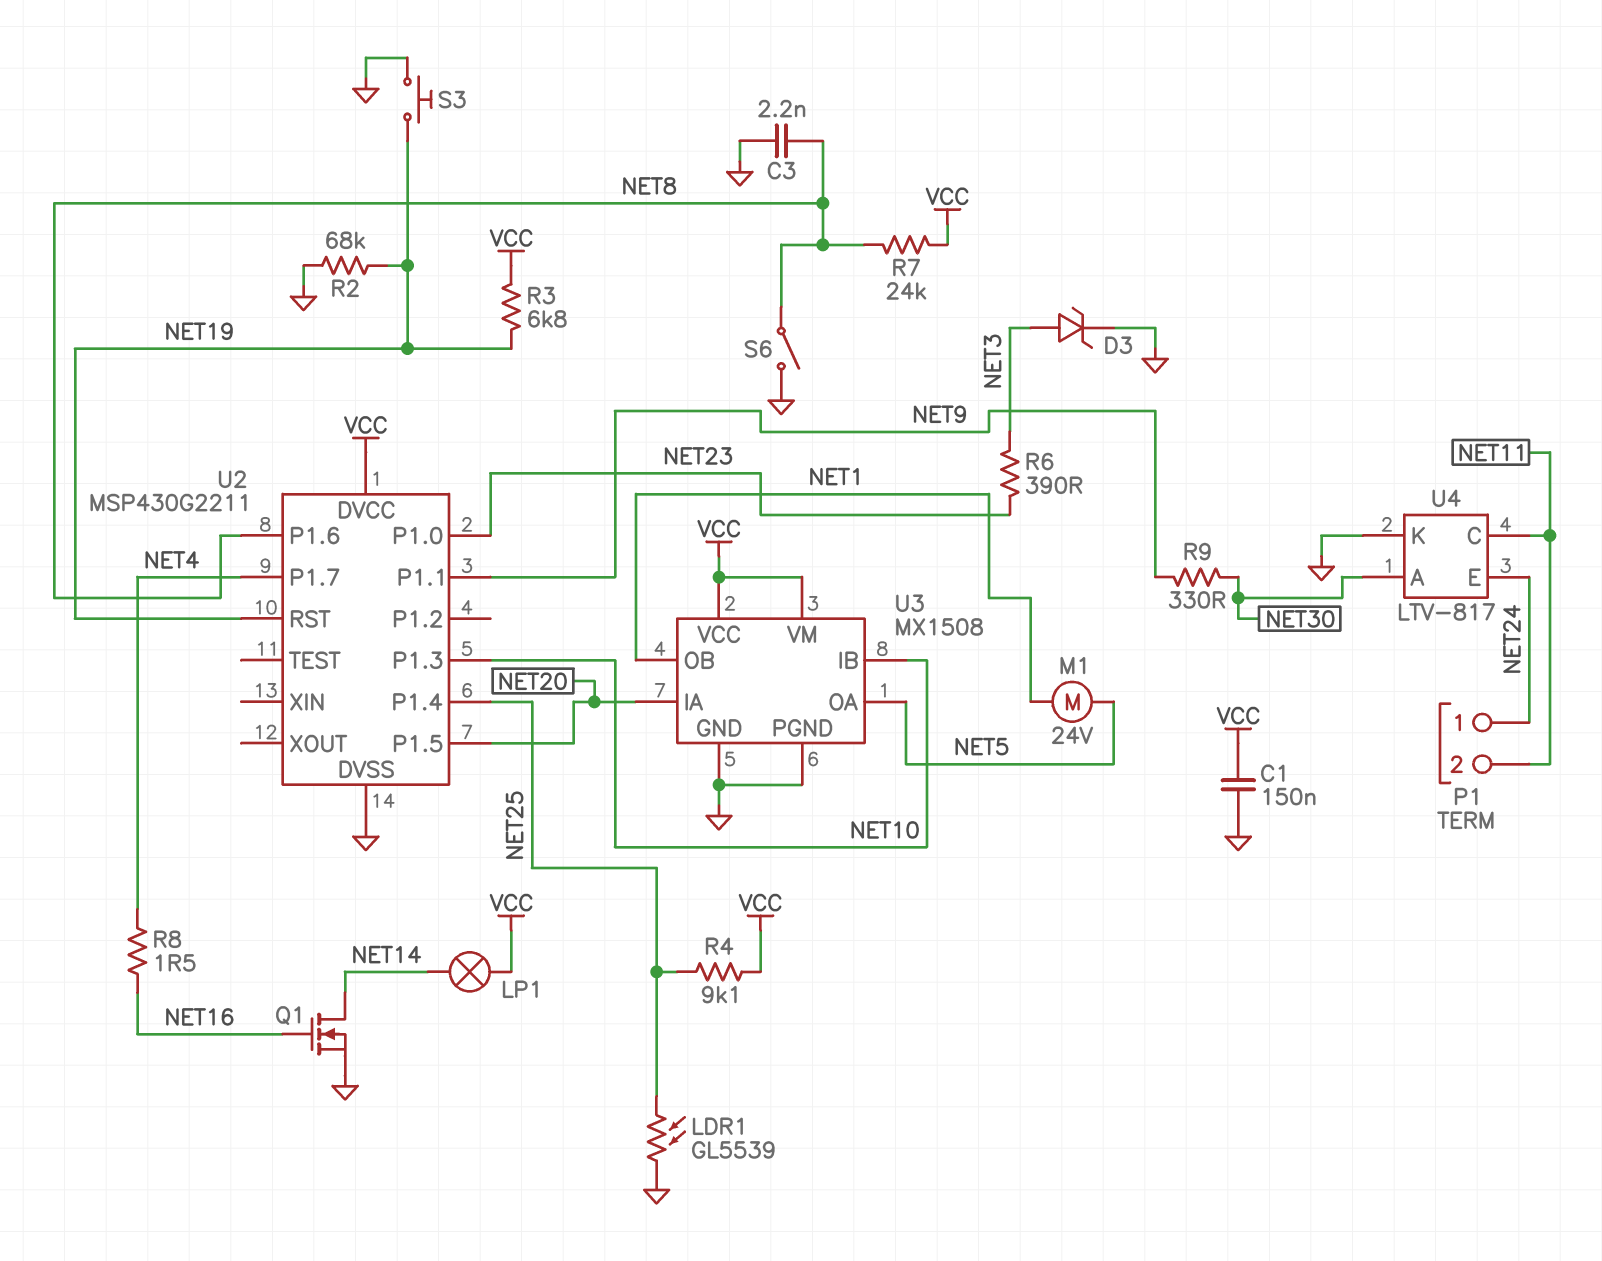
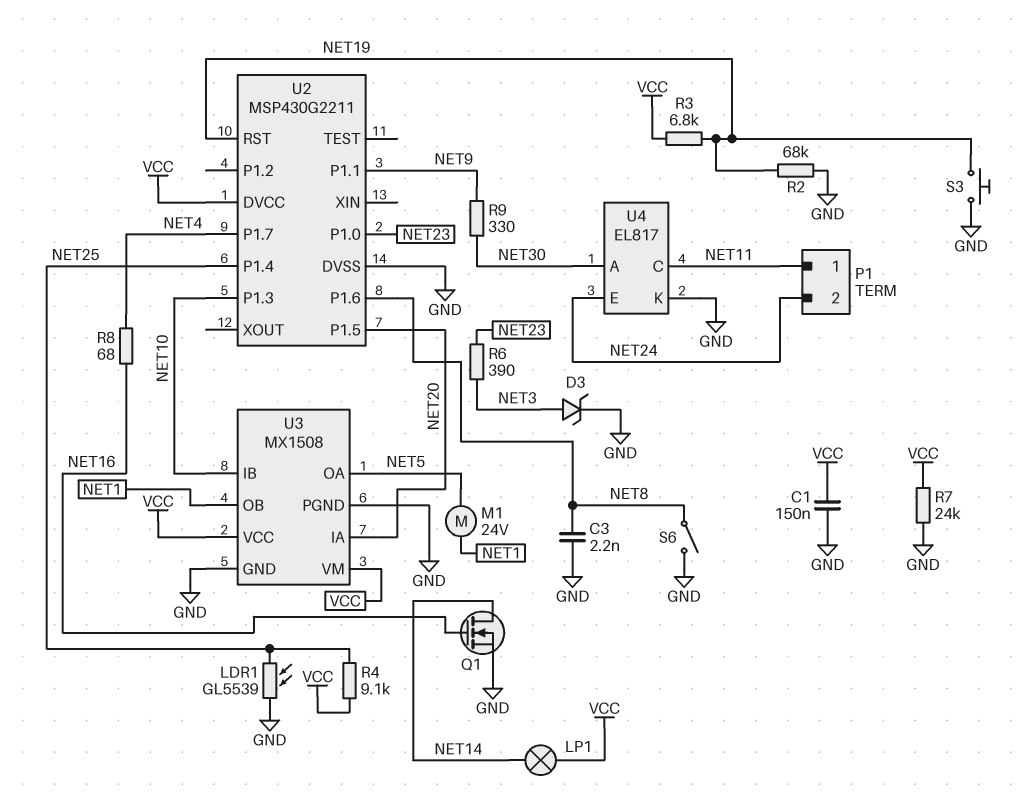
P1 pin 1: NET24 -> NET11
P1 pin 2: NET11 -> NET24
R7: 24k (NET8, VCC) -> 24k (GND, VCC)
R8: 1.5 (NET4, NET16) -> 68 (NET4, NET16)
U4: LTV-817 -> EL817

